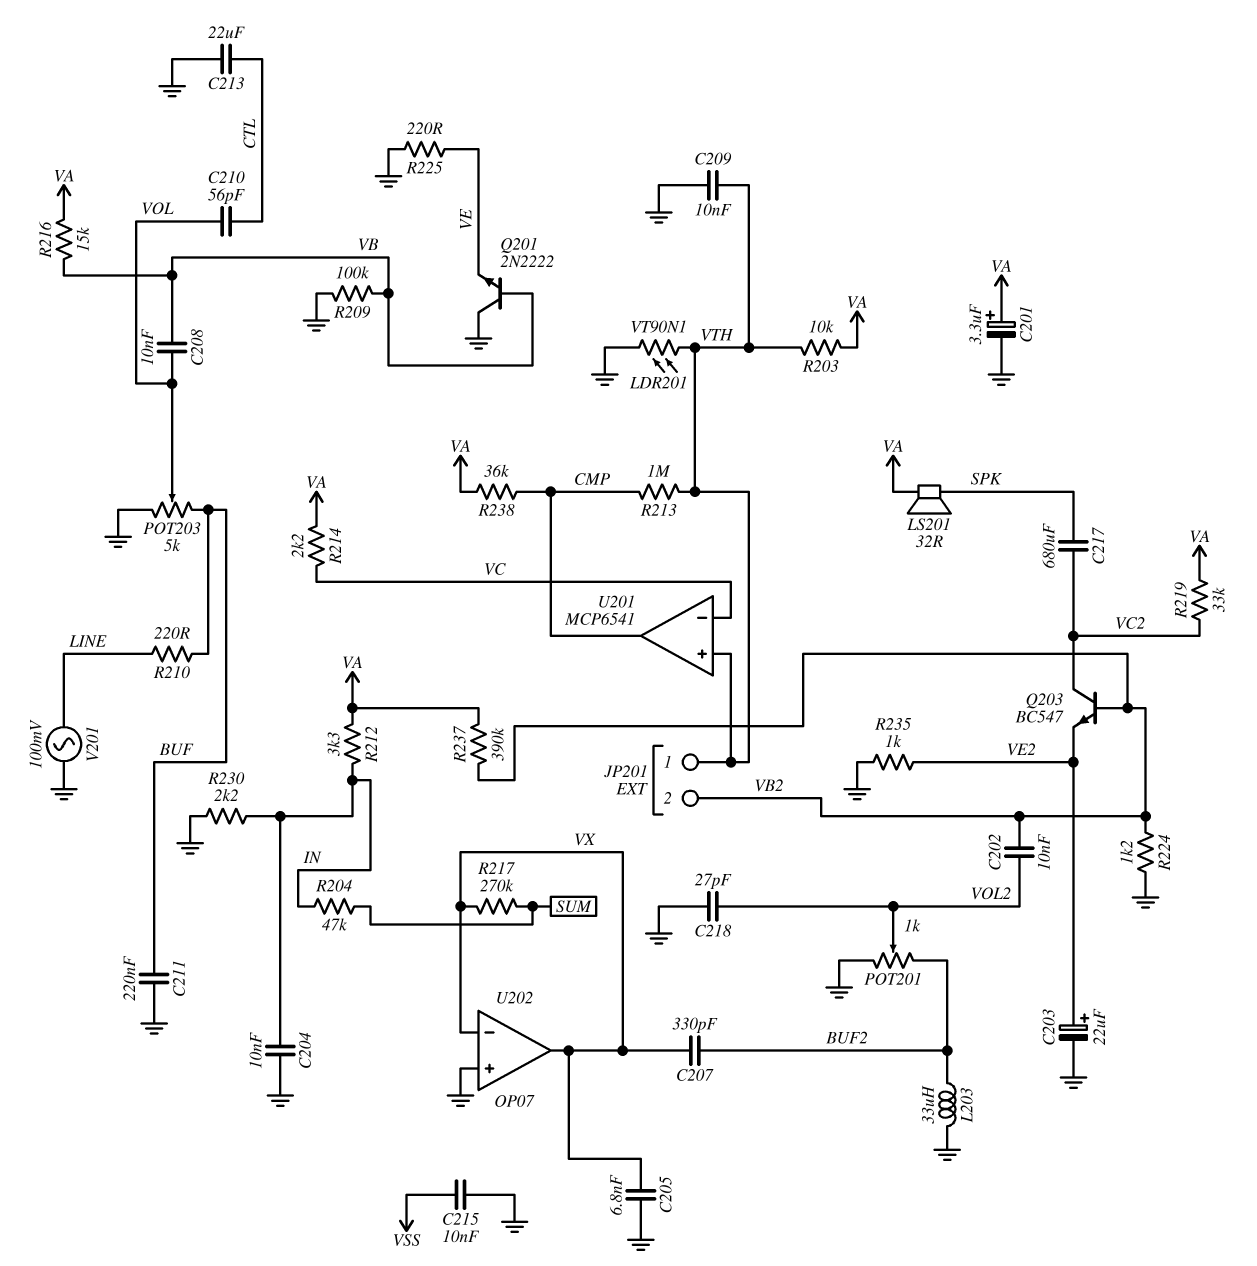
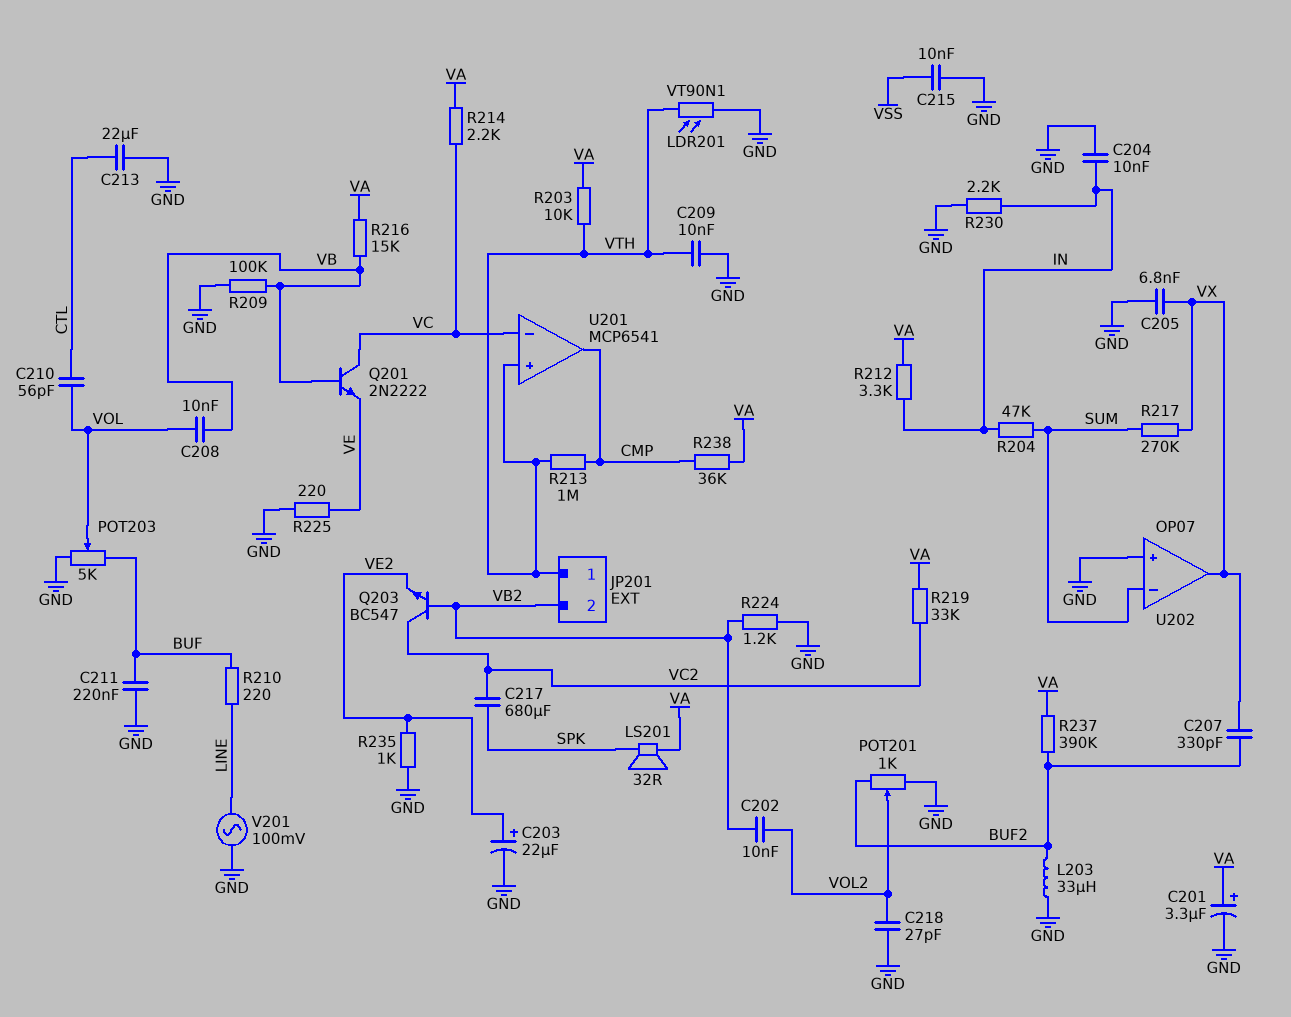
Q201: NPN 2N2222 (B VB, C GND, E VE) -> NPN 2N2222 (B VB, C VC, E VE)
R237: 390k (VA, VB2) -> 390k (BUF2, VA)
U202 pin in-: VX -> SUM

